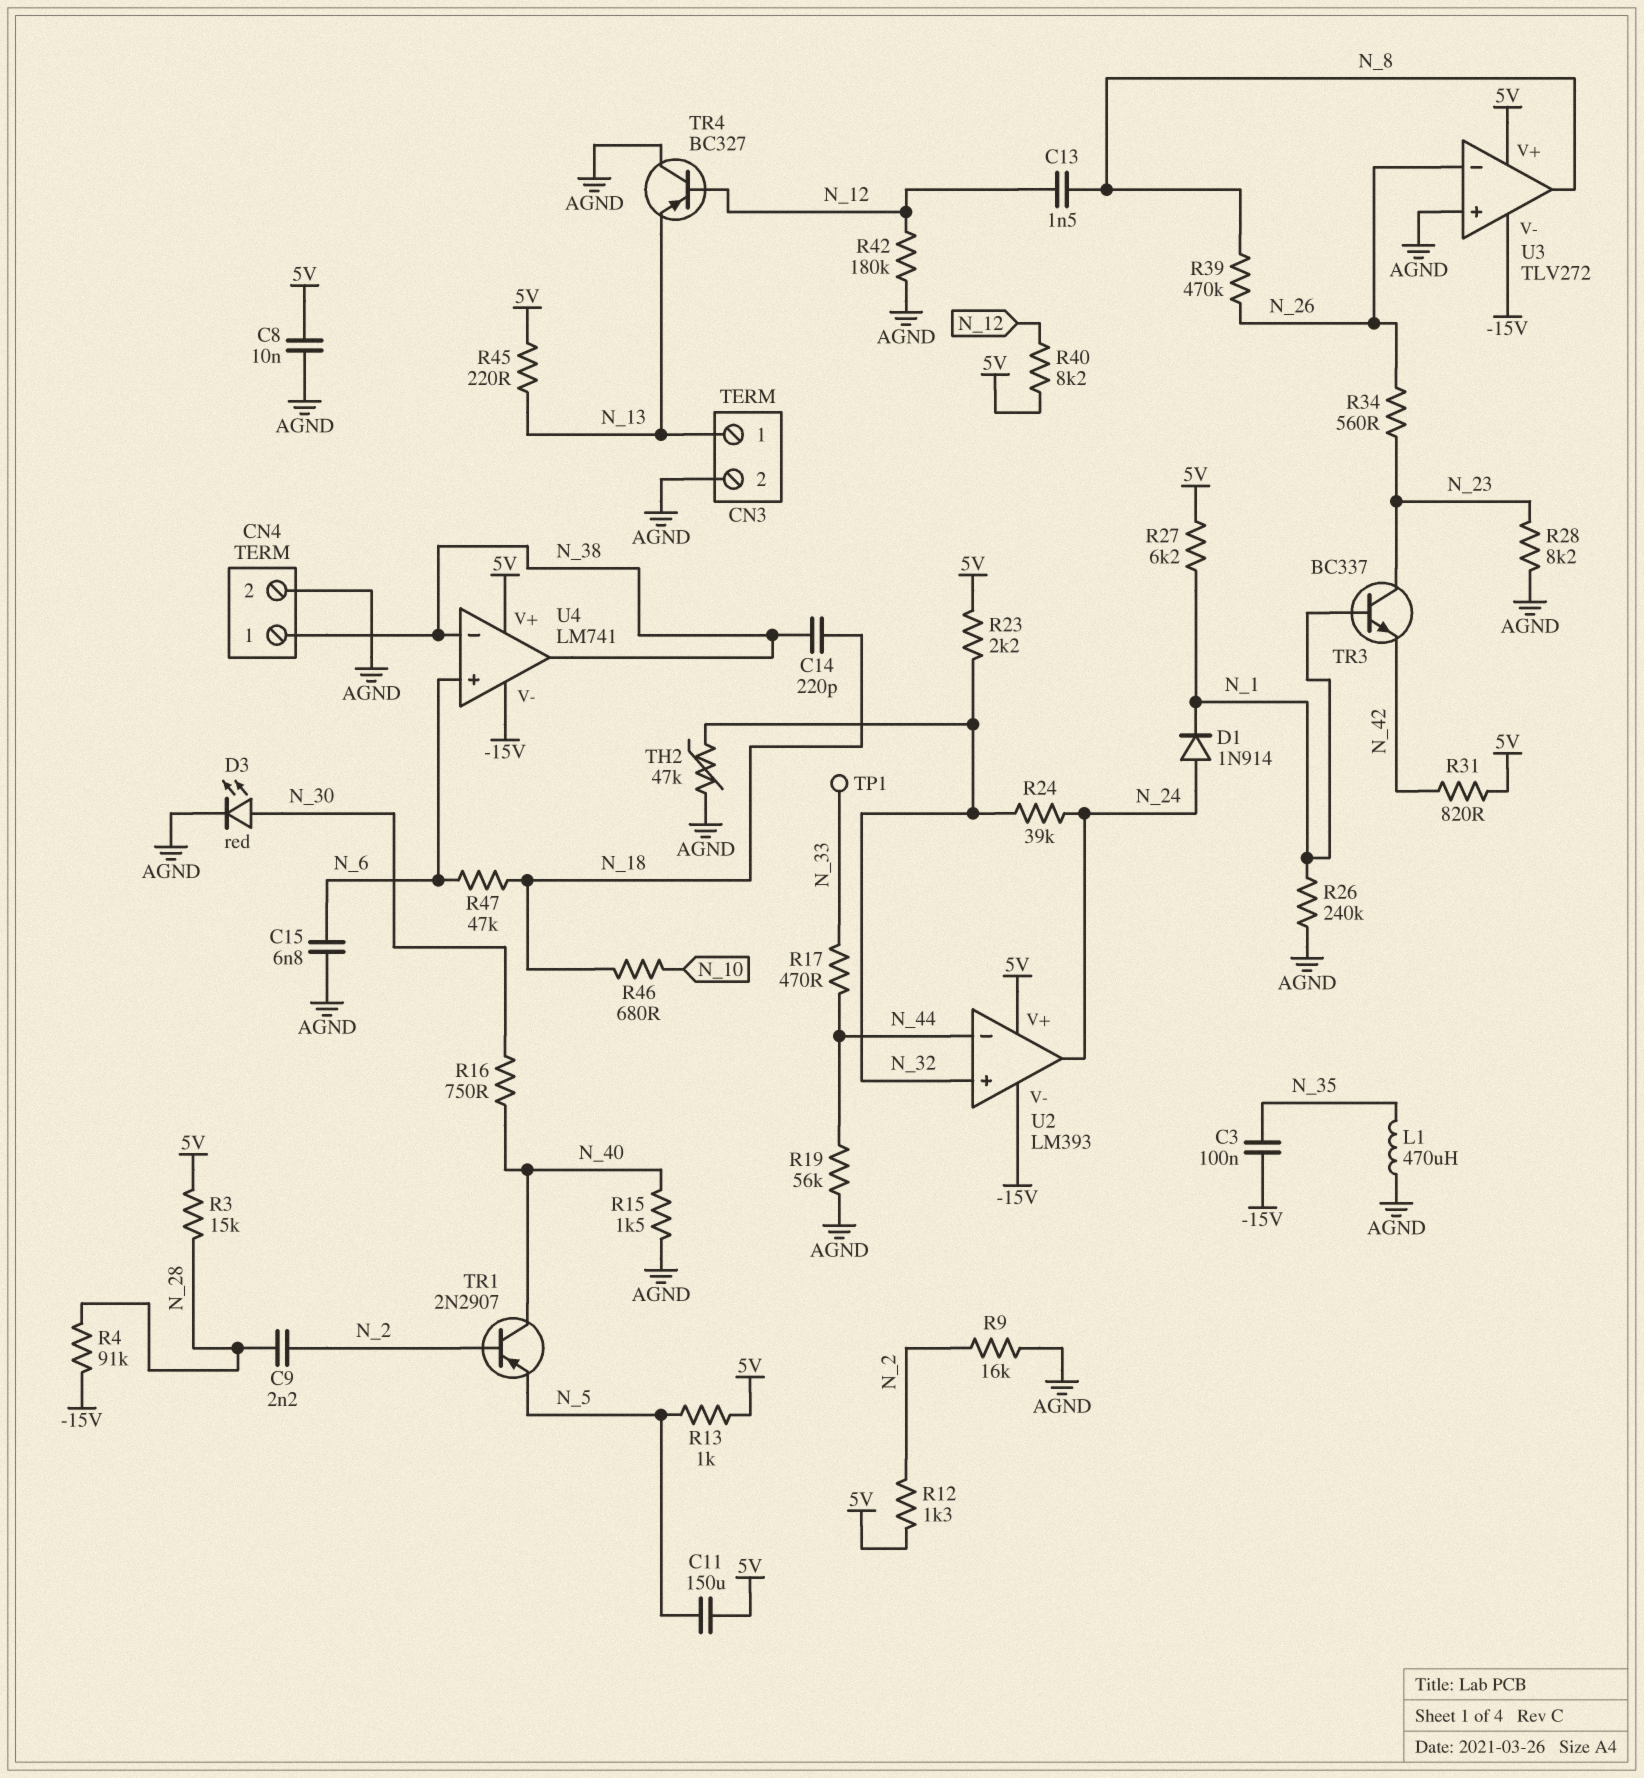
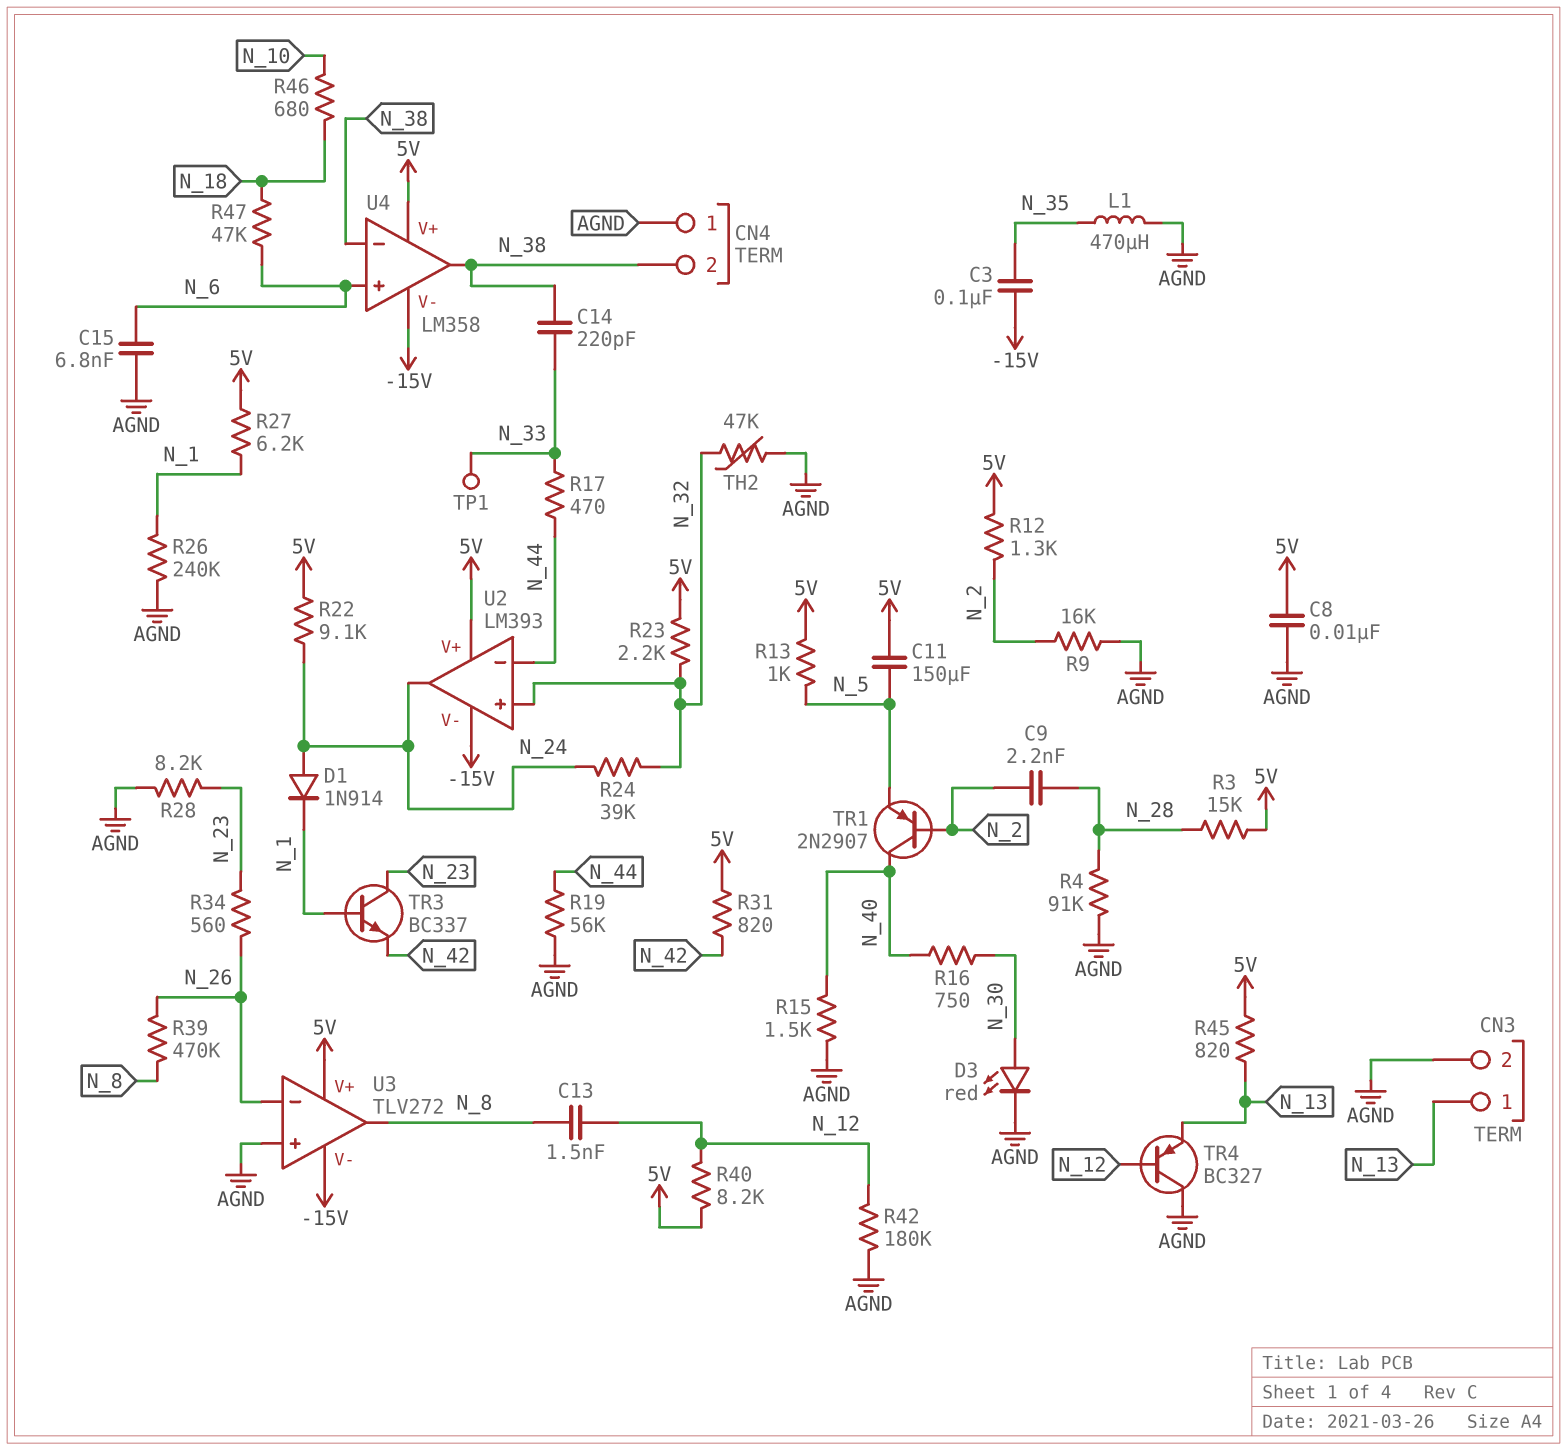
C14: 220pF (N_18, N_38) -> 220pF (N_33, N_38)
CN4 pin 1: N_38 -> AGND
CN4 pin 2: AGND -> N_38
R4: 91k (-15V, N_28) -> 91k (AGND, N_28)
R22: none -> 9.1k (5V, N_24)
R45: 220 (5V, N_13) -> 820 (5V, N_13)
U4: LM741 -> LM358

